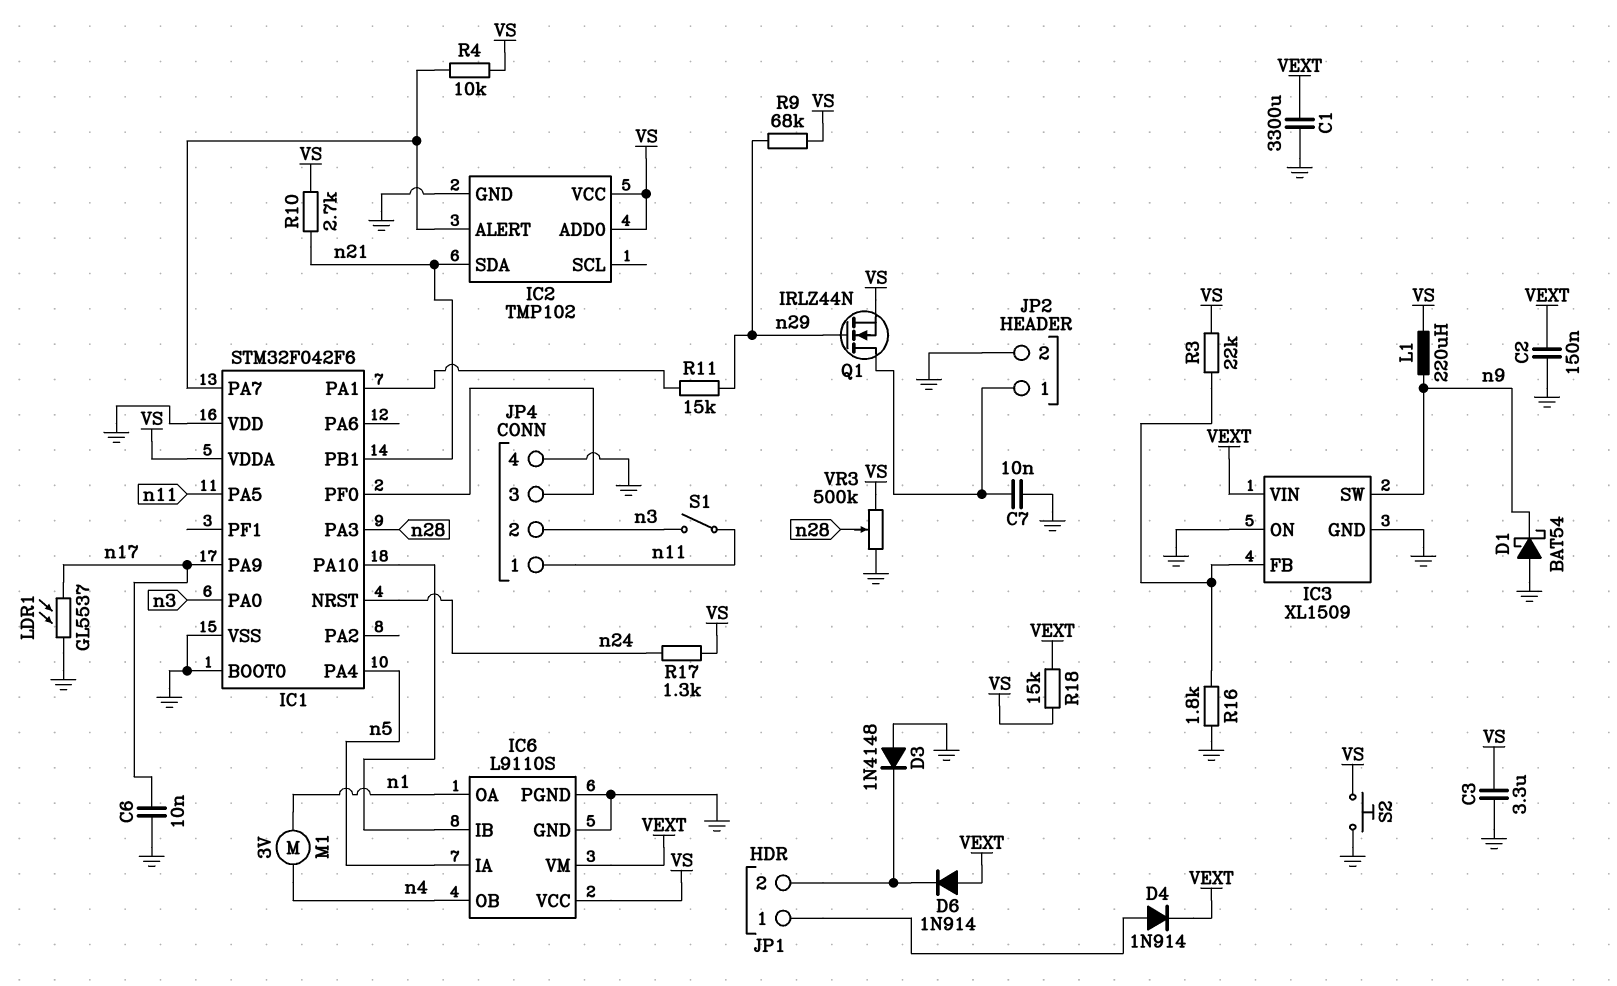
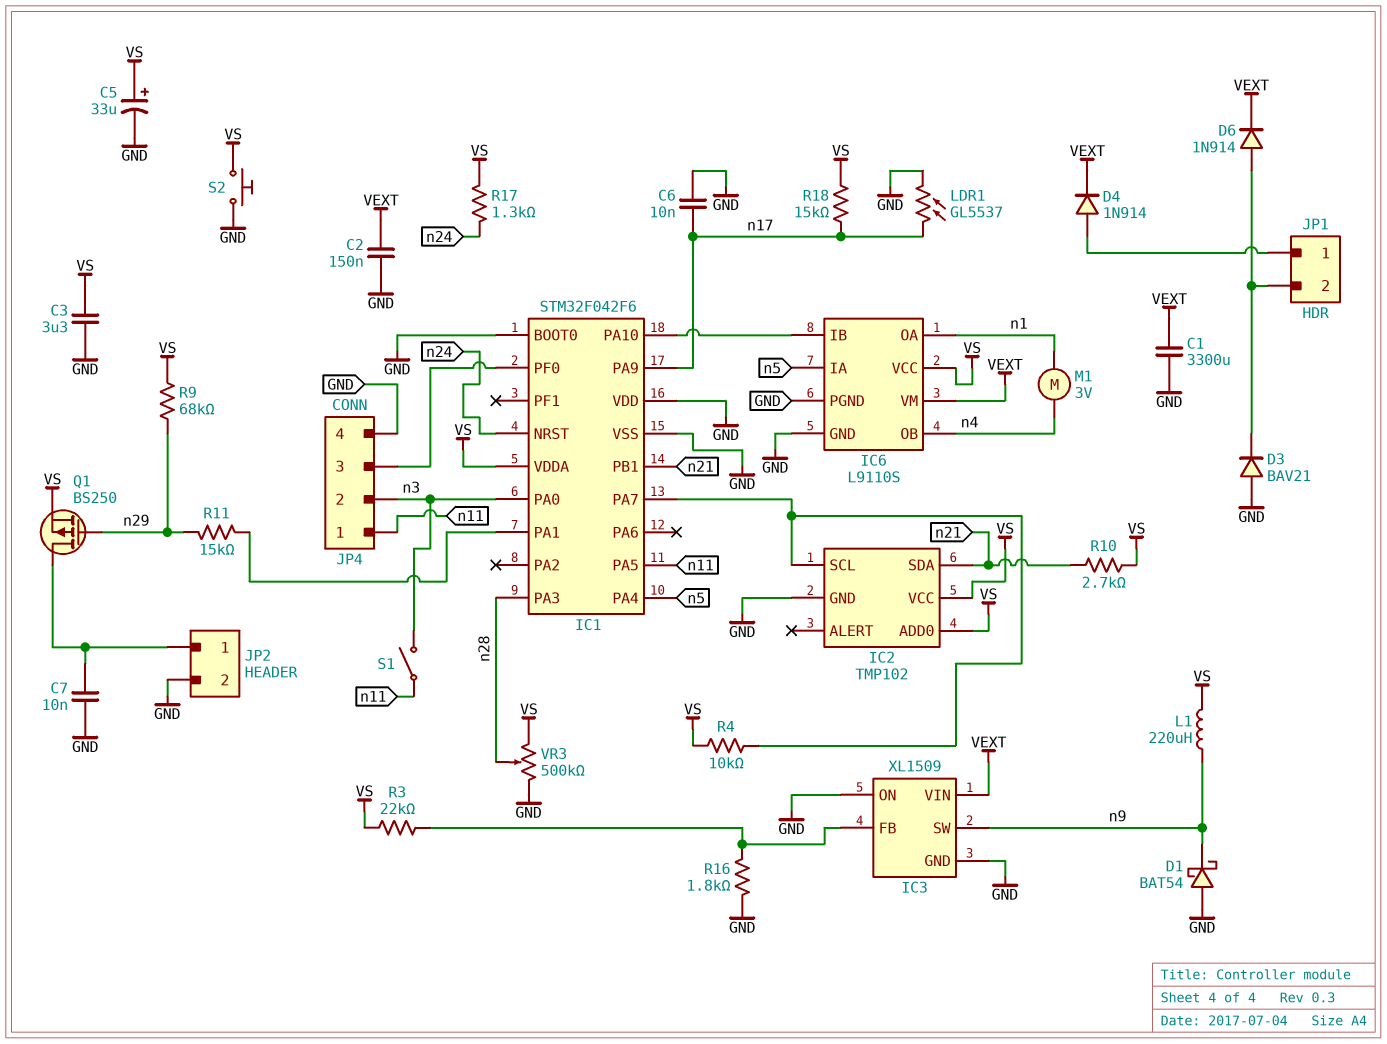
C5: none -> 33uF (plus VS, minus GND)
D3: diode 1N4148 (A GND, K JP1/2) -> diode BAV21 (A GND, K JP1/2)
D6: diode 1N914 (A VEXT, K JP1/2) -> diode 1N914 (A JP1/2, K VEXT)
IC2 pin ALERT: IC1/PA7 -> none
IC2 pin SCL: none -> IC1/PA7
Q1: NMOS IRLZ44N (G n29, D JP2/1, S VS) -> PMOS BS250 (G n29, D JP2/1, S VS)
R18: 15k (VEXT, VS) -> 15k (VS, n17)

